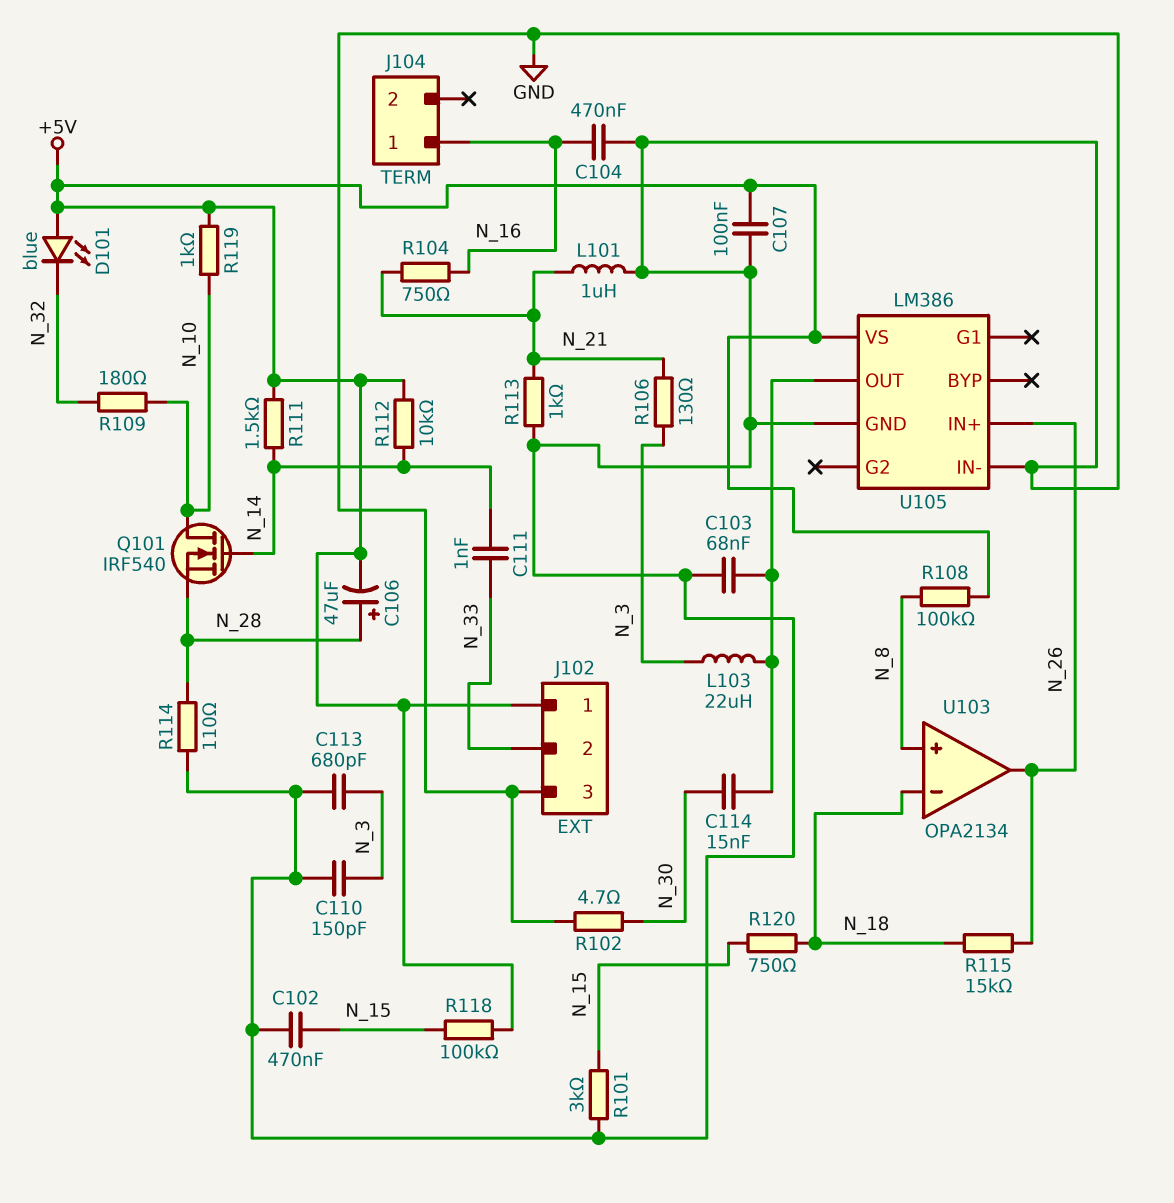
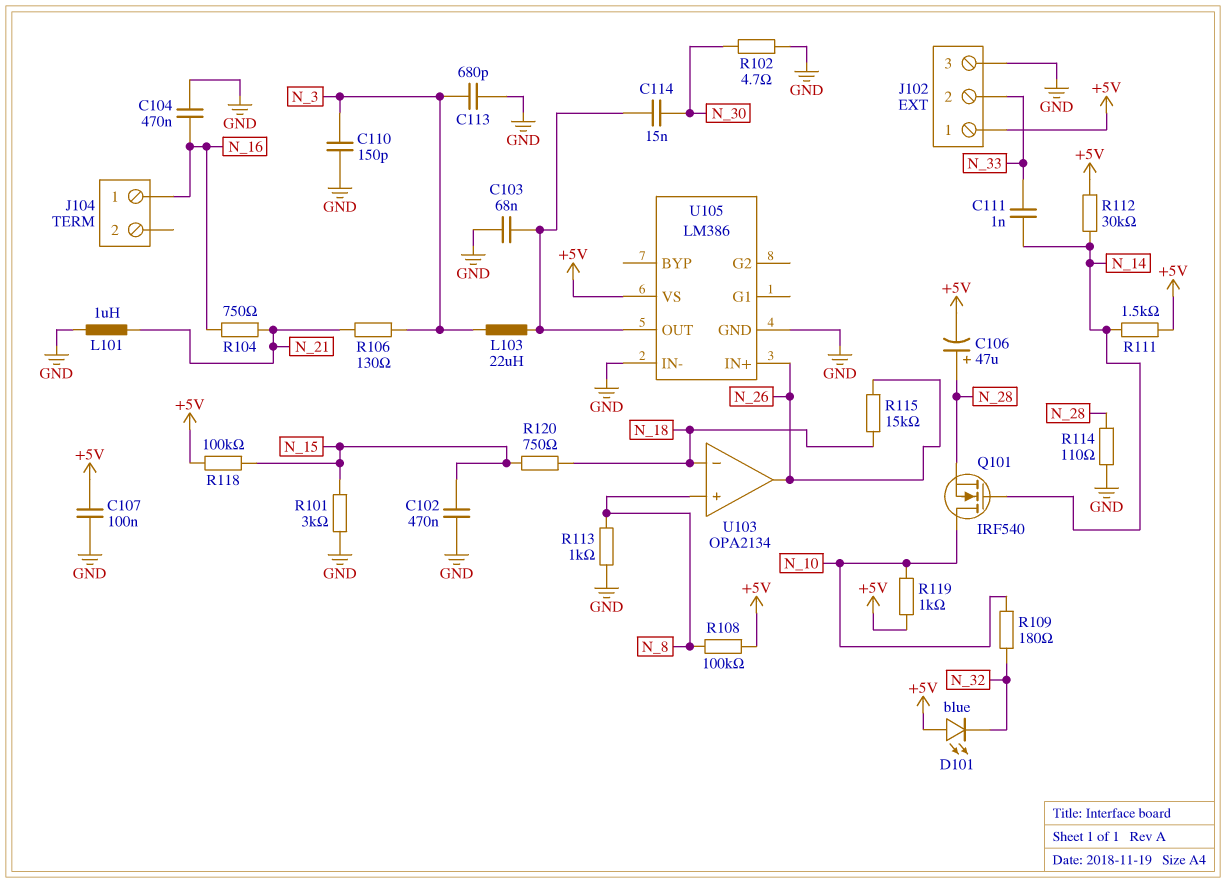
R112: 10k (+5V, N_14) -> 30k (+5V, N_14)
R113: 1k (GND, N_21) -> 1k (GND, N_8)

